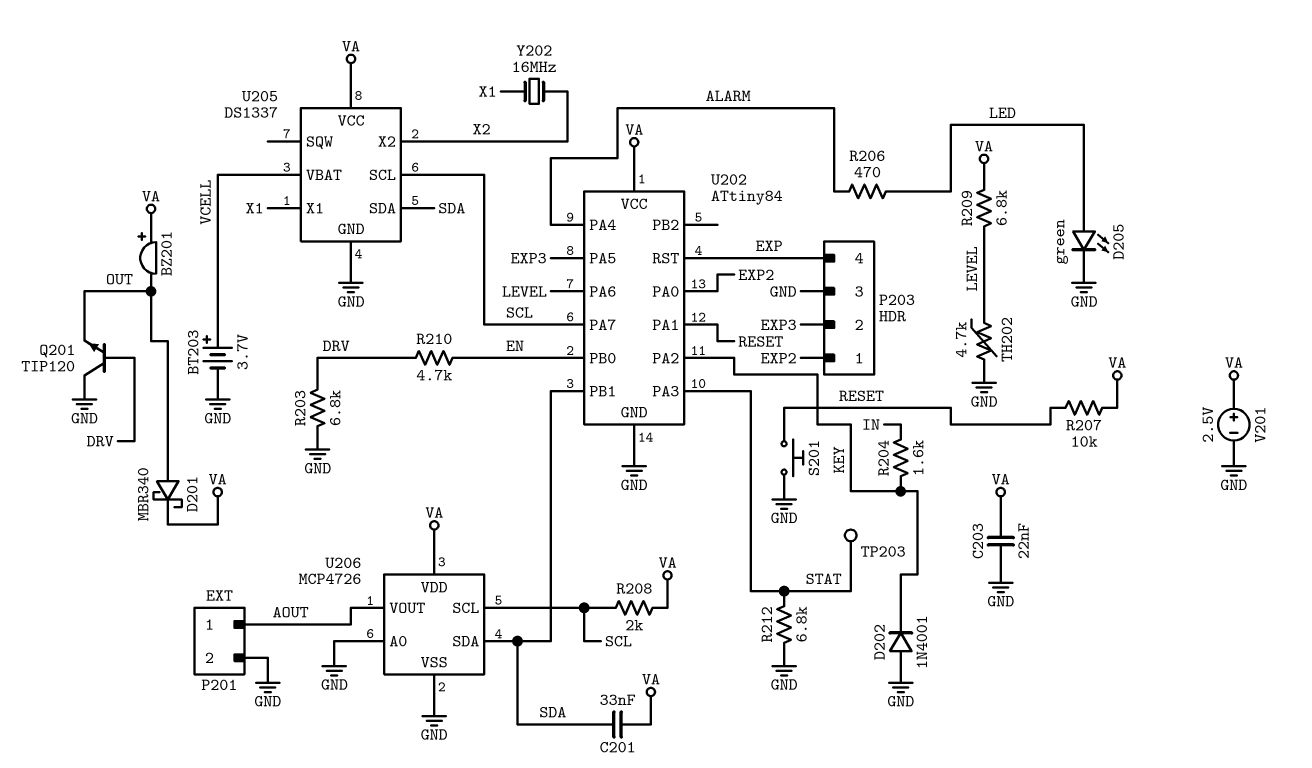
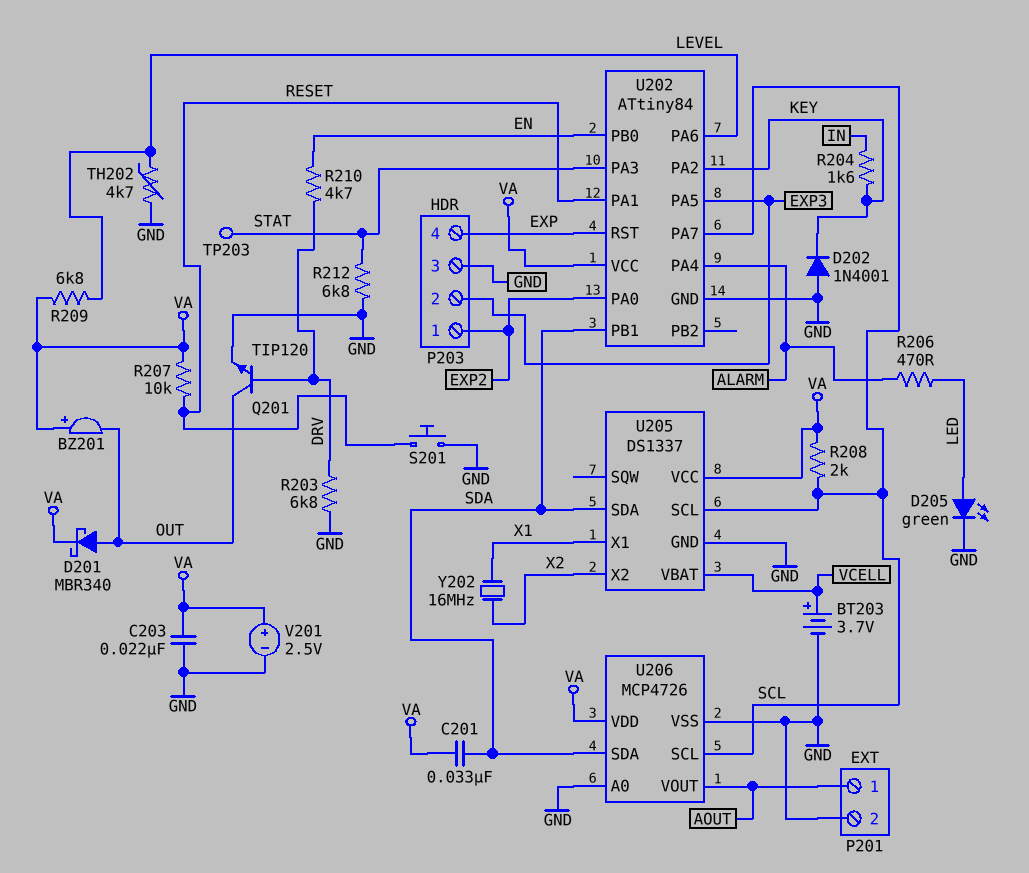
Q201: NPN TIP120 (B DRV, C GND, E OUT) -> NPN TIP120 (B DRV, C OUT, E GND)

